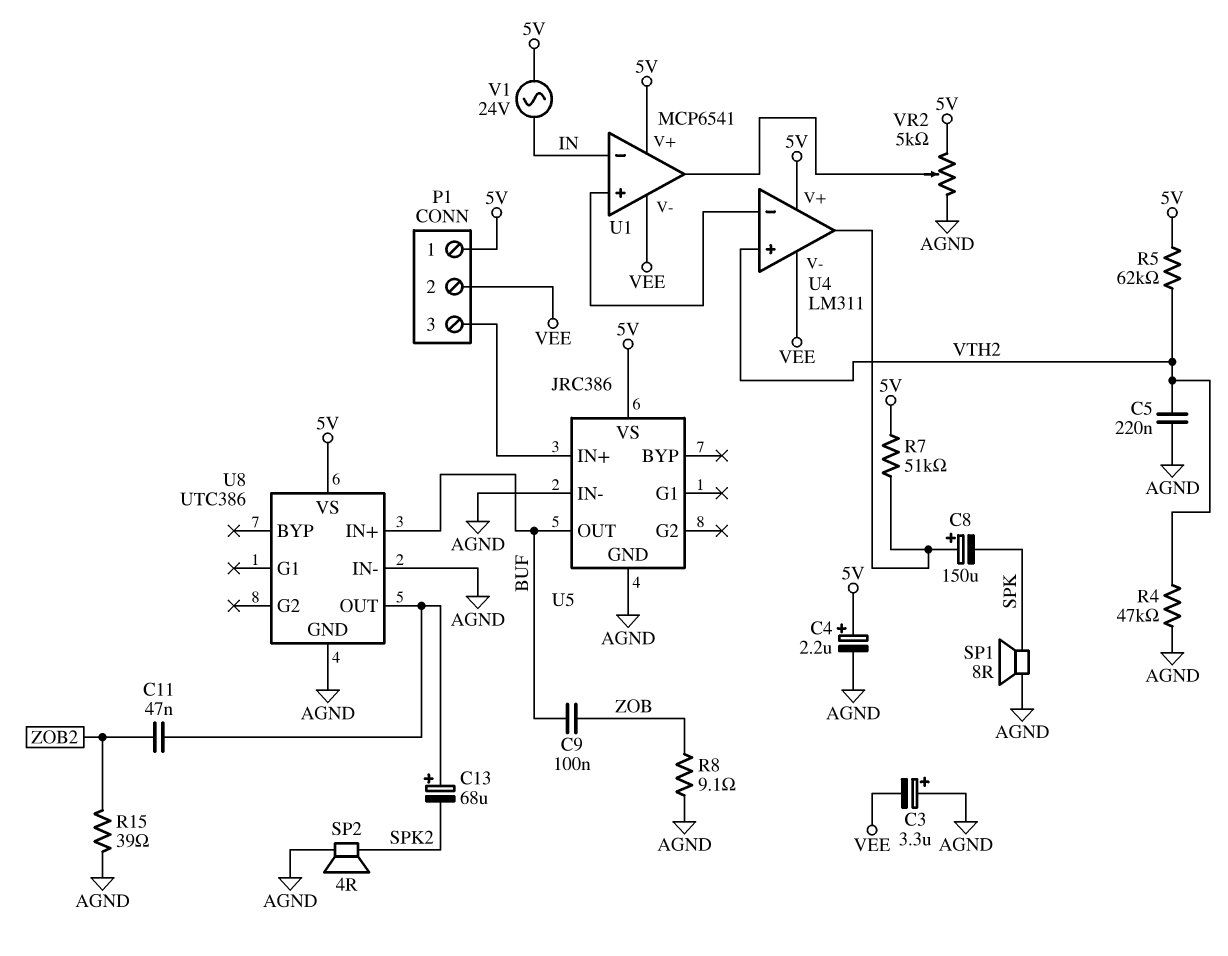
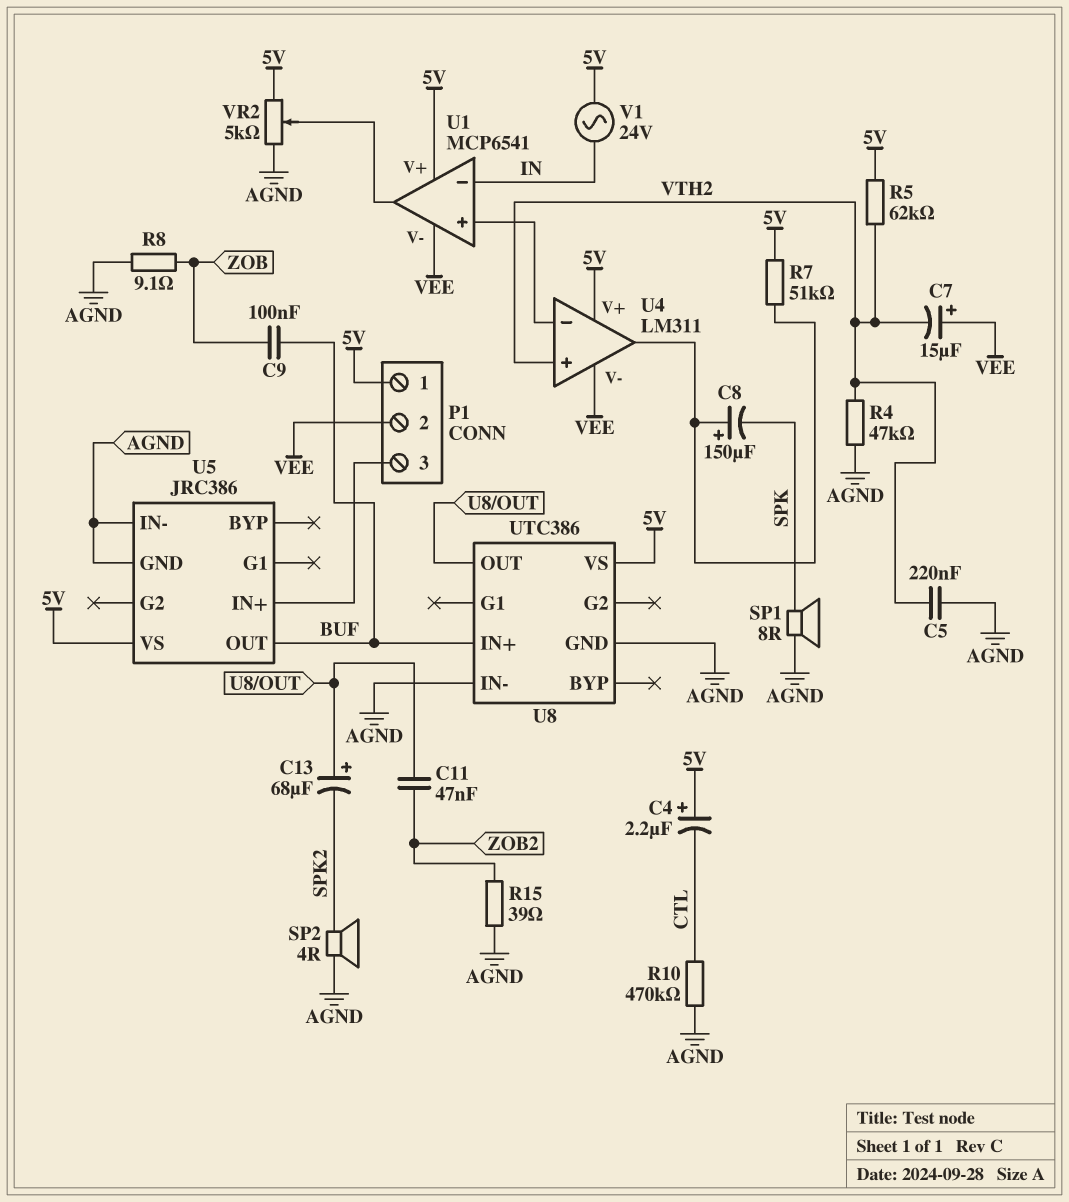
C3: 3.3uF (plus AGND, minus VEE) -> none
C4: 2.2uF (plus 5V, minus AGND) -> 2.2uF (plus 5V, minus CTL)
C7: none -> 15uF (plus VEE, minus VTH2)
R10: none -> 470k (AGND, CTL)

